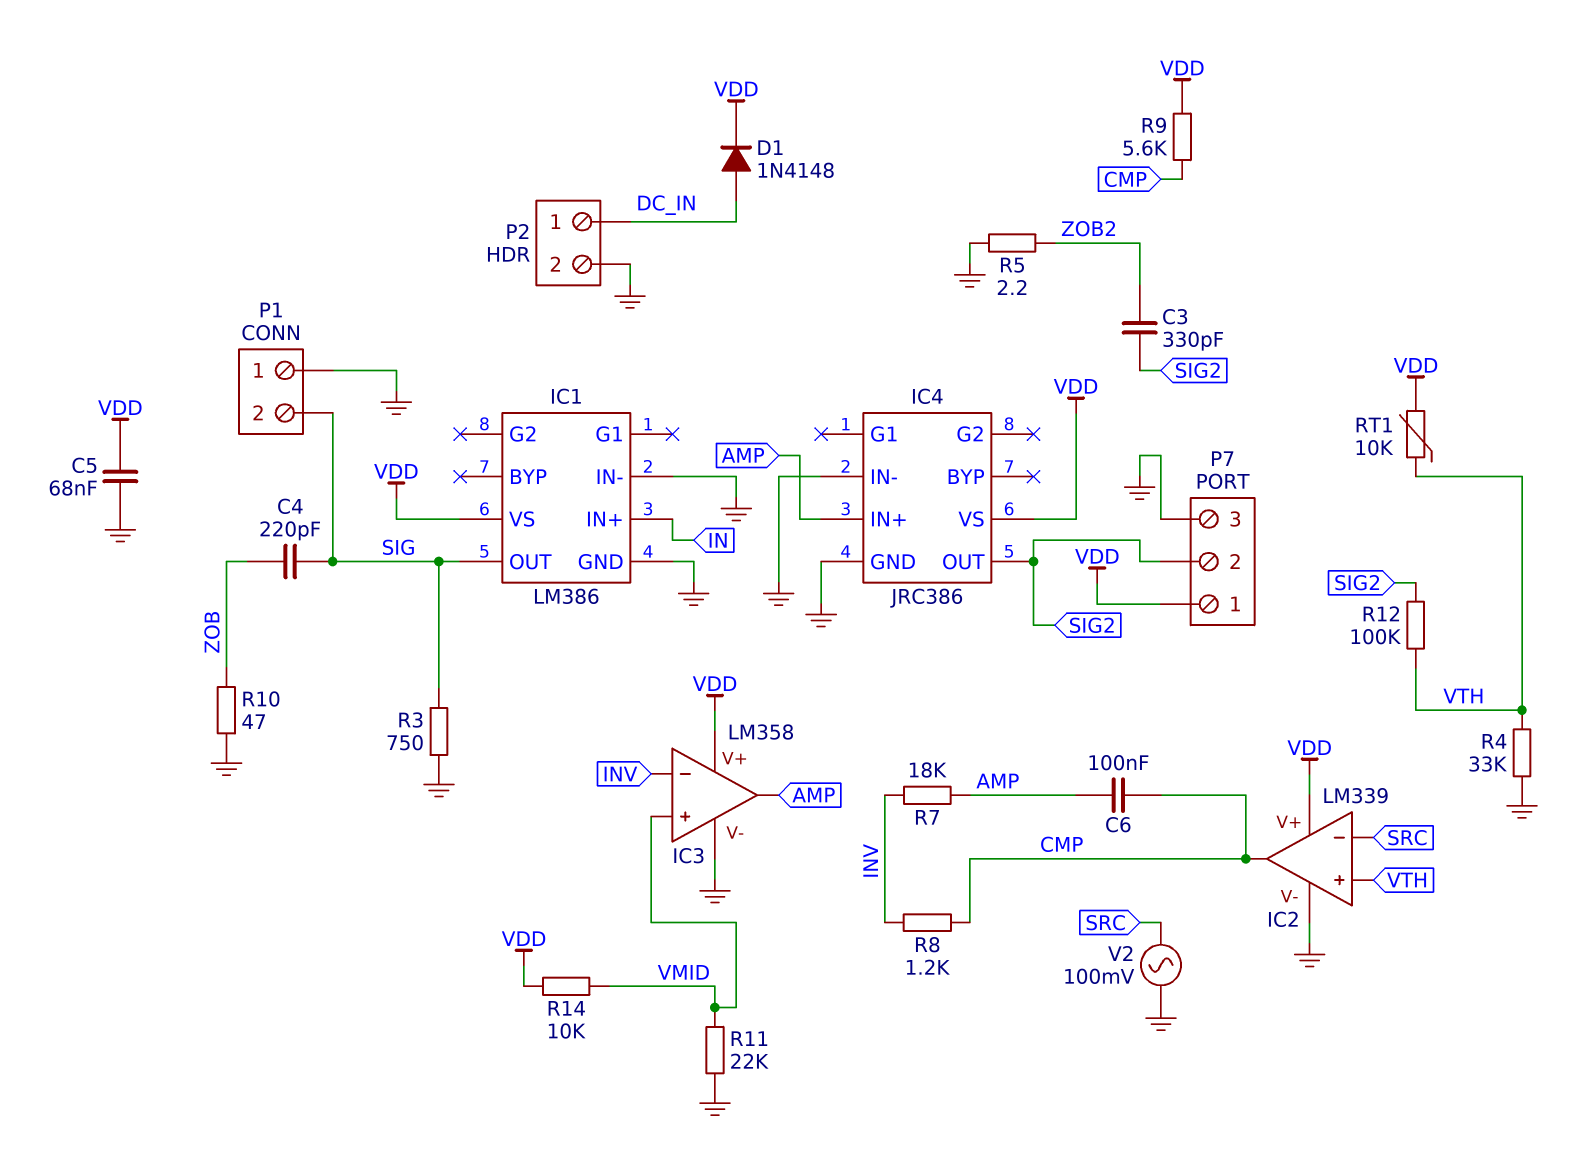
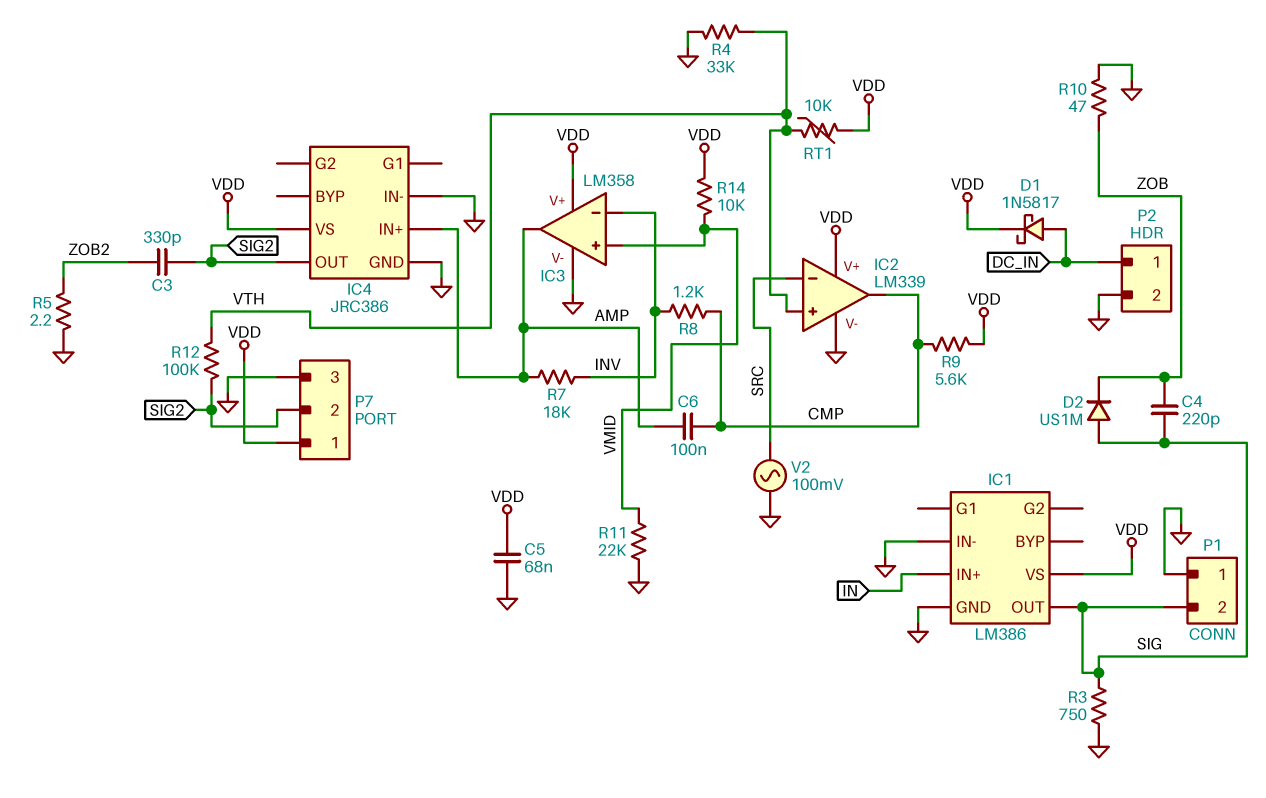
D1: diode 1N4148 (A DC_IN, K VDD) -> schottky 1N5817 (A DC_IN, K VDD)
D2: none -> diode US1M (A SIG, K ZOB)

